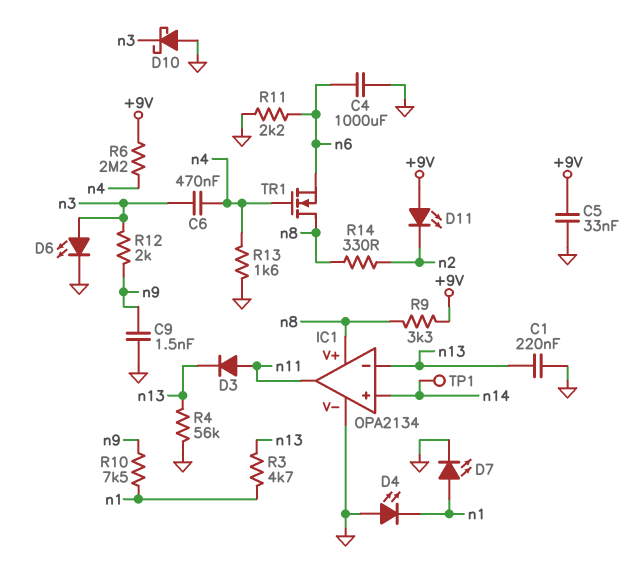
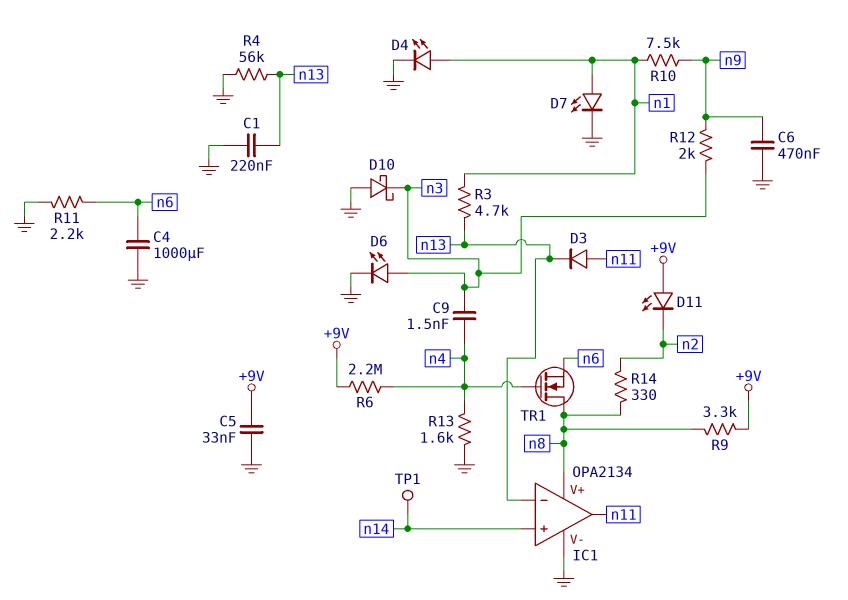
C6: 470nF (n3, n4) -> 470nF (GND, n9)
C9: 1.5nF (GND, n9) -> 1.5nF (n3, n4)
D4: LED (A GND, K n1) -> LED (A n1, K GND)

